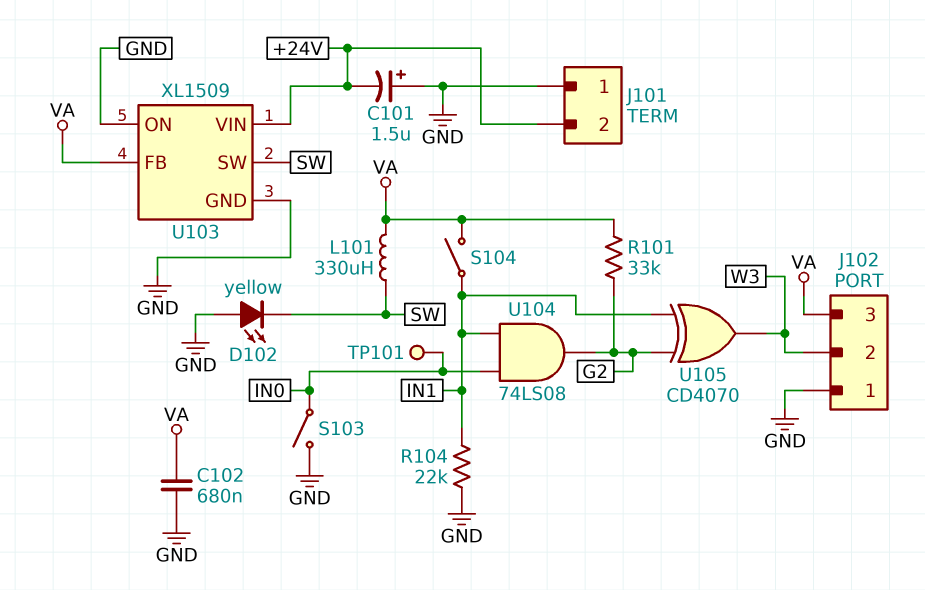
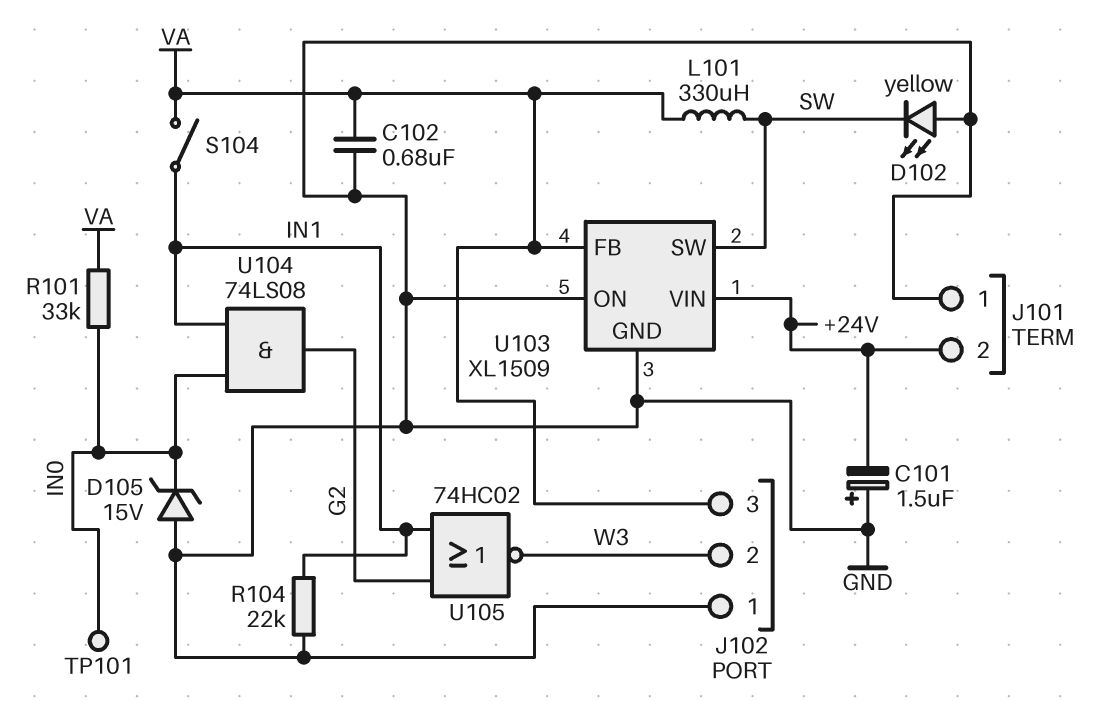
D105: none -> zener 15V (A GND, K IN0)
R101: 33k (G2, VA) -> 33k (IN0, VA)
S103: switch (GND, IN0) -> none
U105: XOR CD4070 (in G2, in IN1, out W3) -> NOR 74HC02 (in G2, in IN1, out W3)

